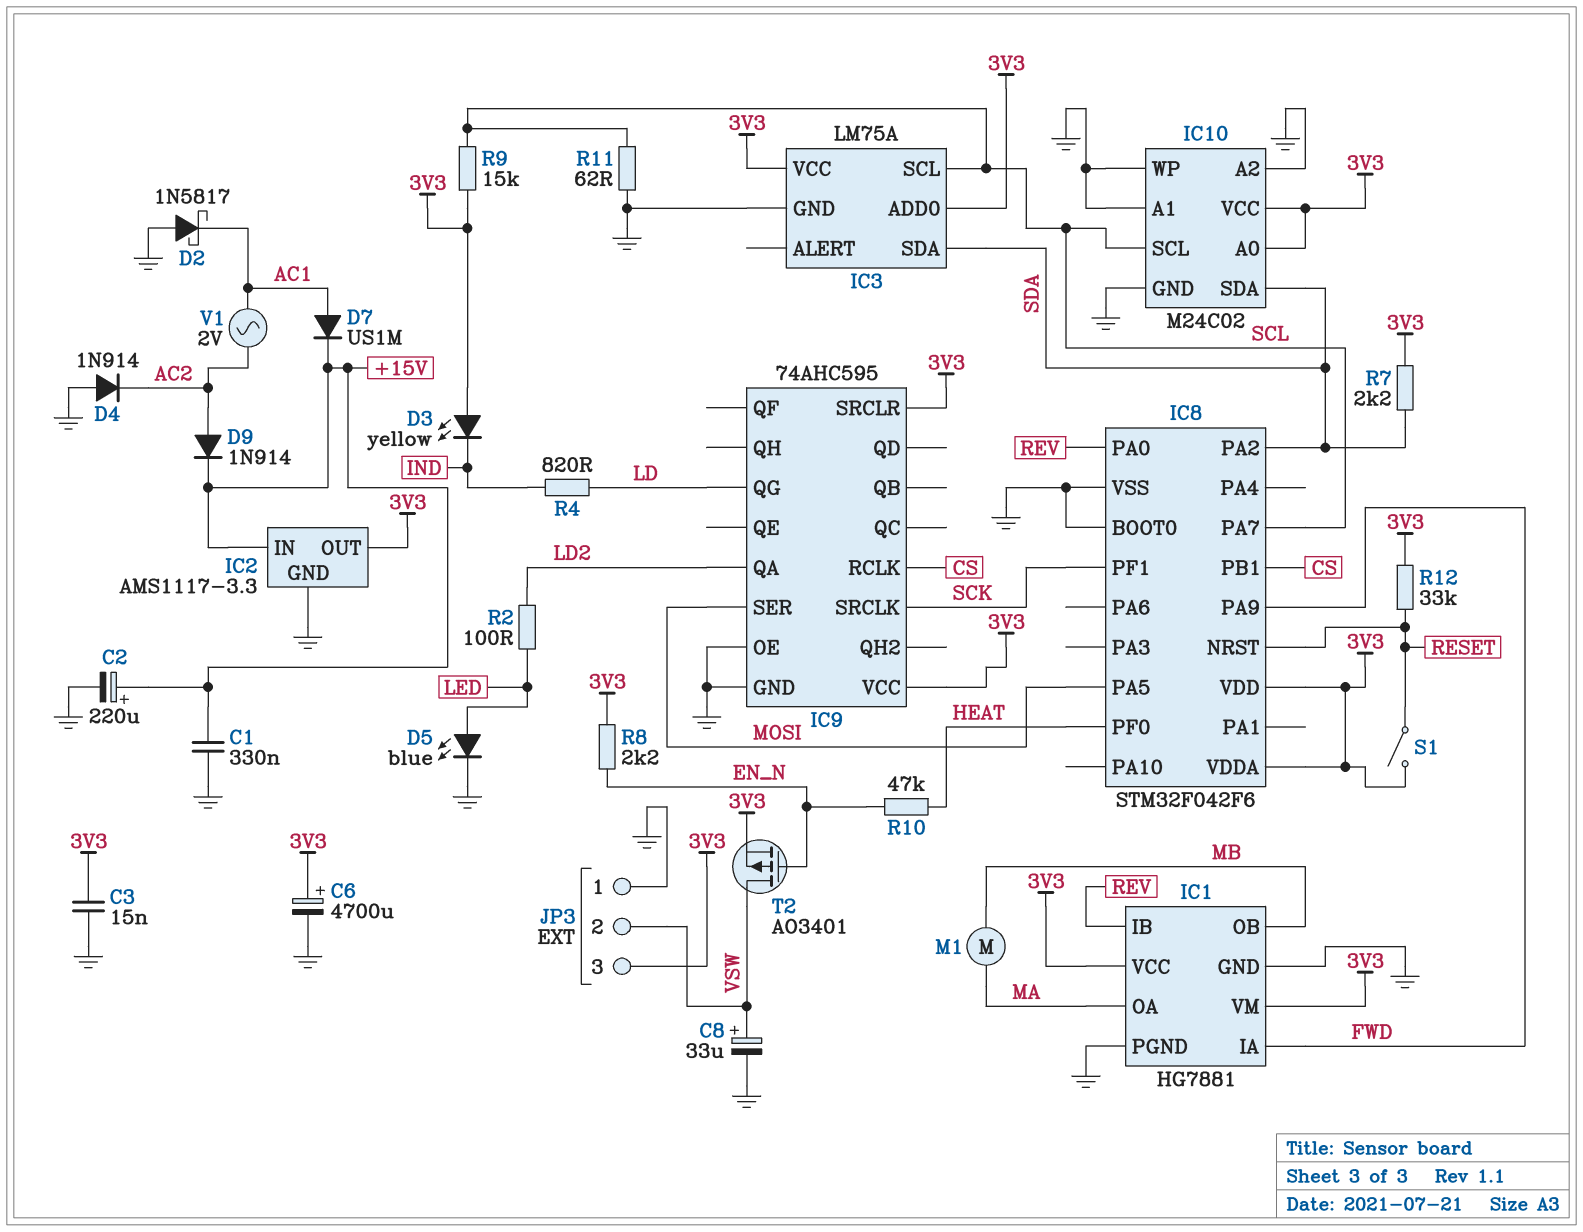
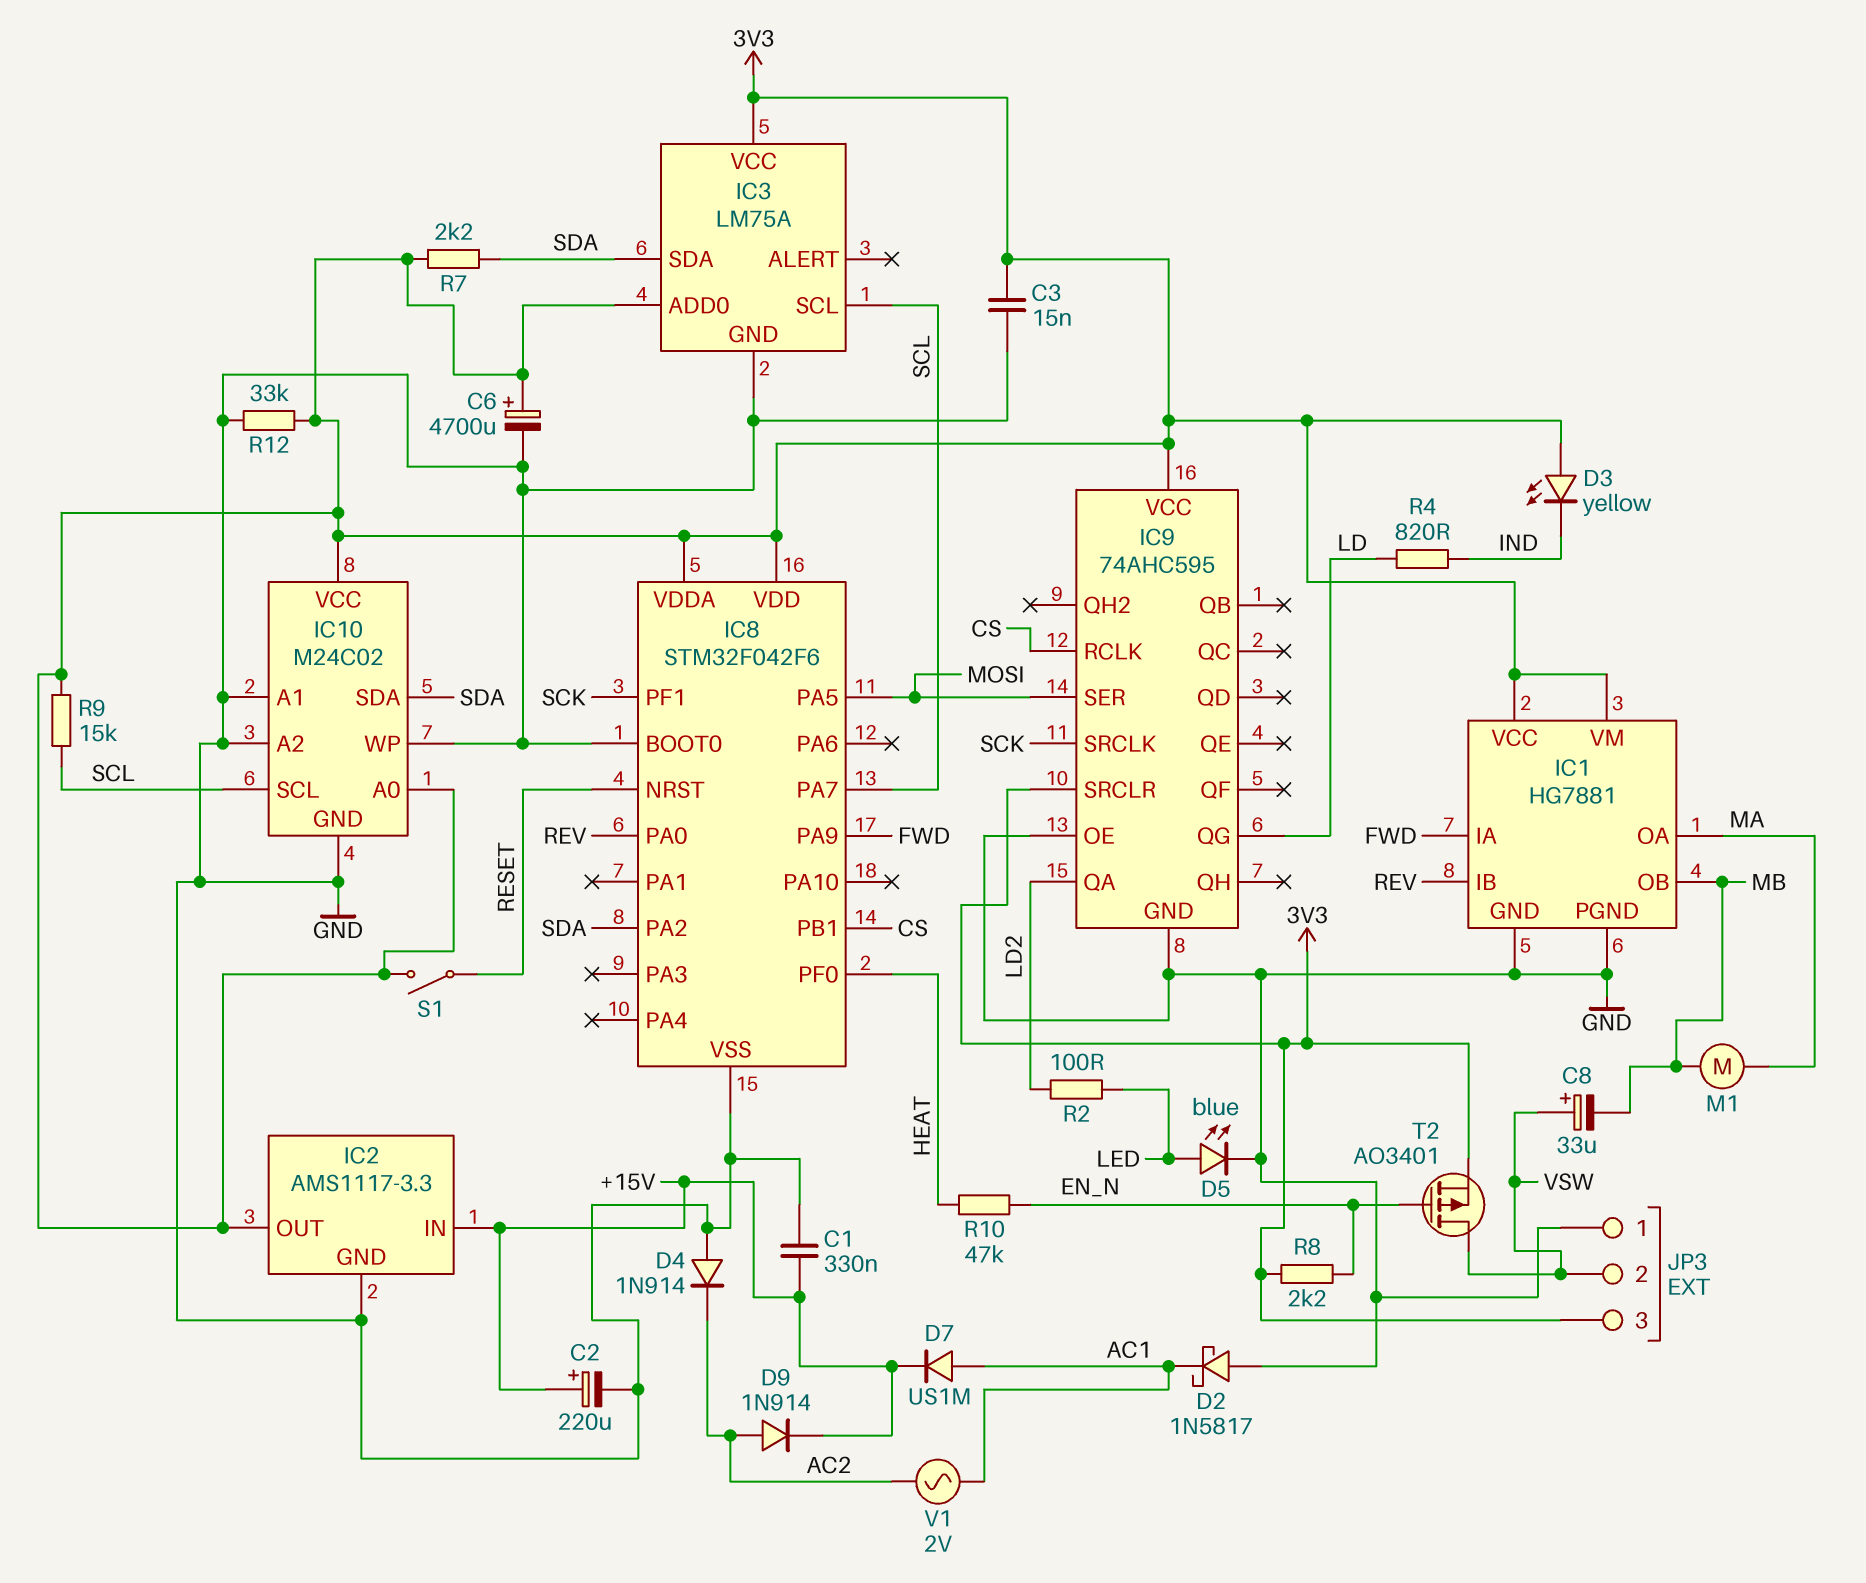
C8: 33uF (plus VSW, minus GND) -> 33uF (plus VSW, minus MB)
R11: 62 (GND, SCL) -> none
R12: 33k (3V3, RESET) -> 33k (3V3, GND)

